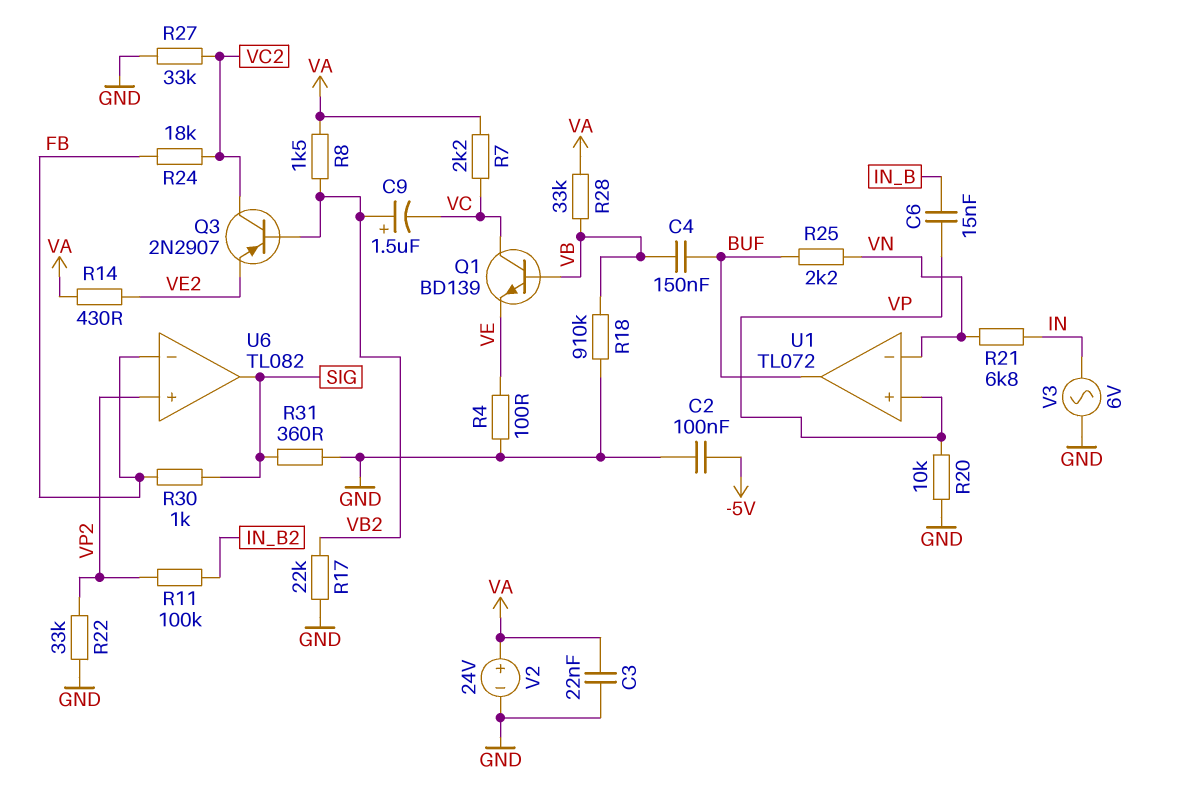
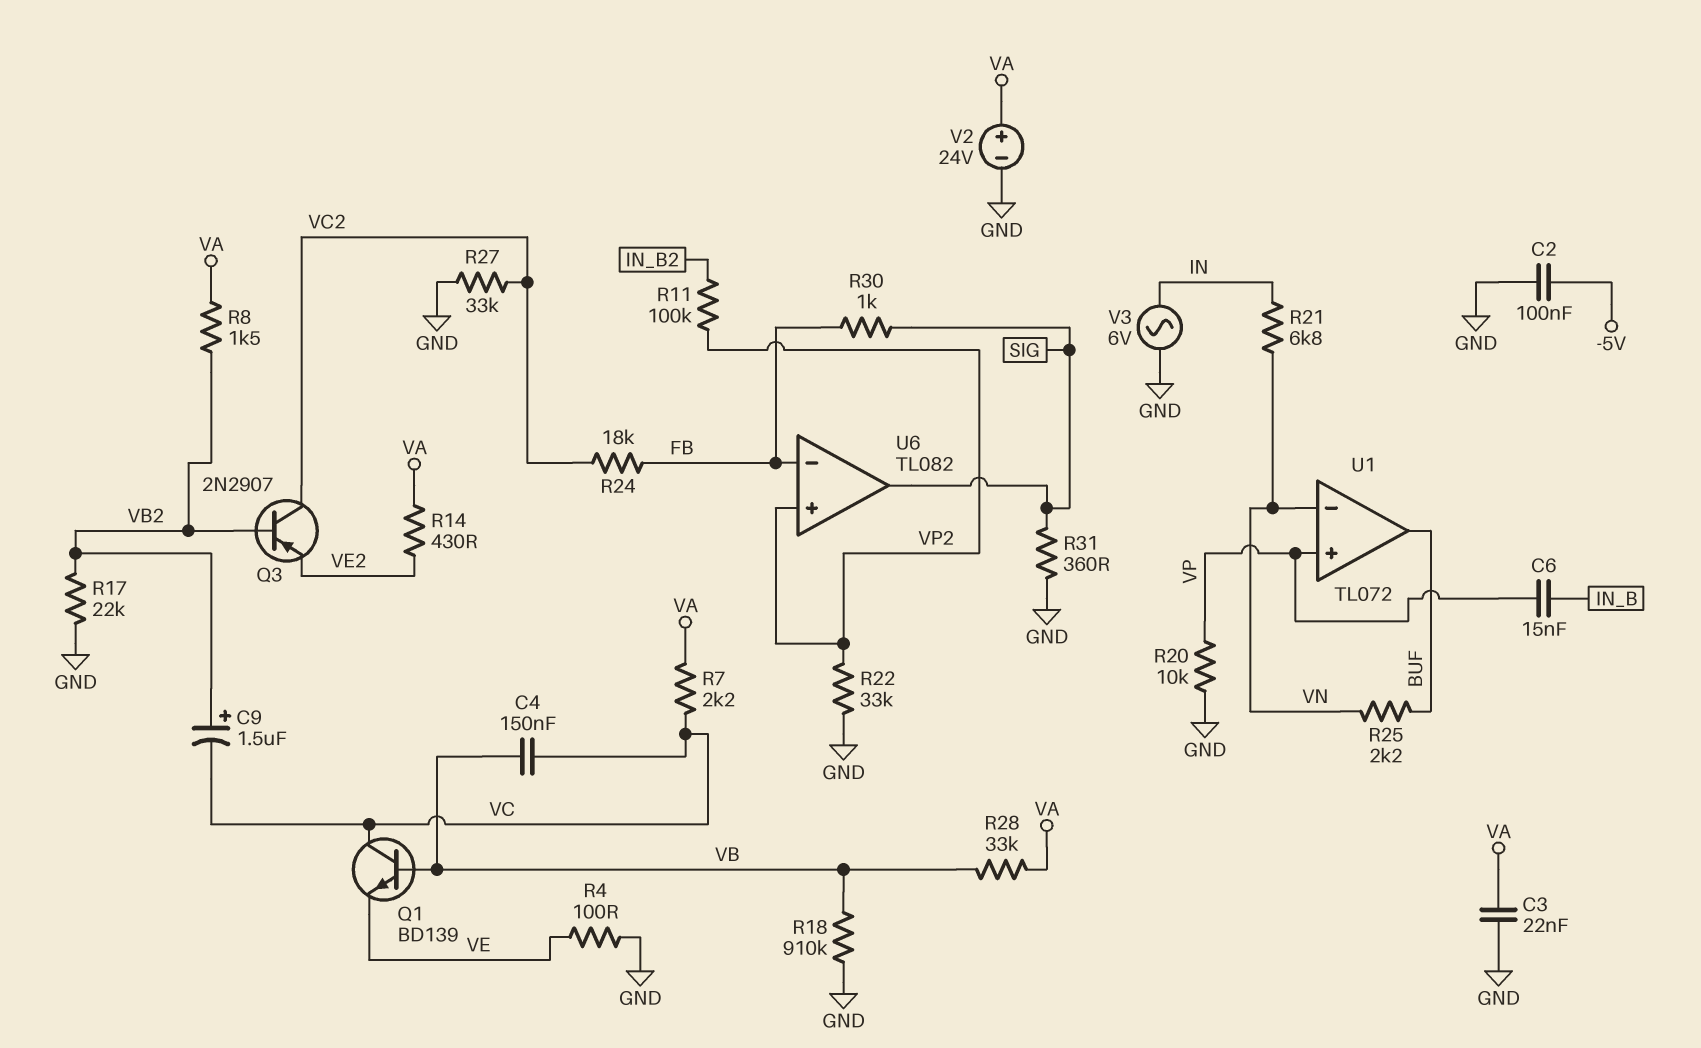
C4: 150nF (BUF, VB) -> 150nF (VB, VC)

